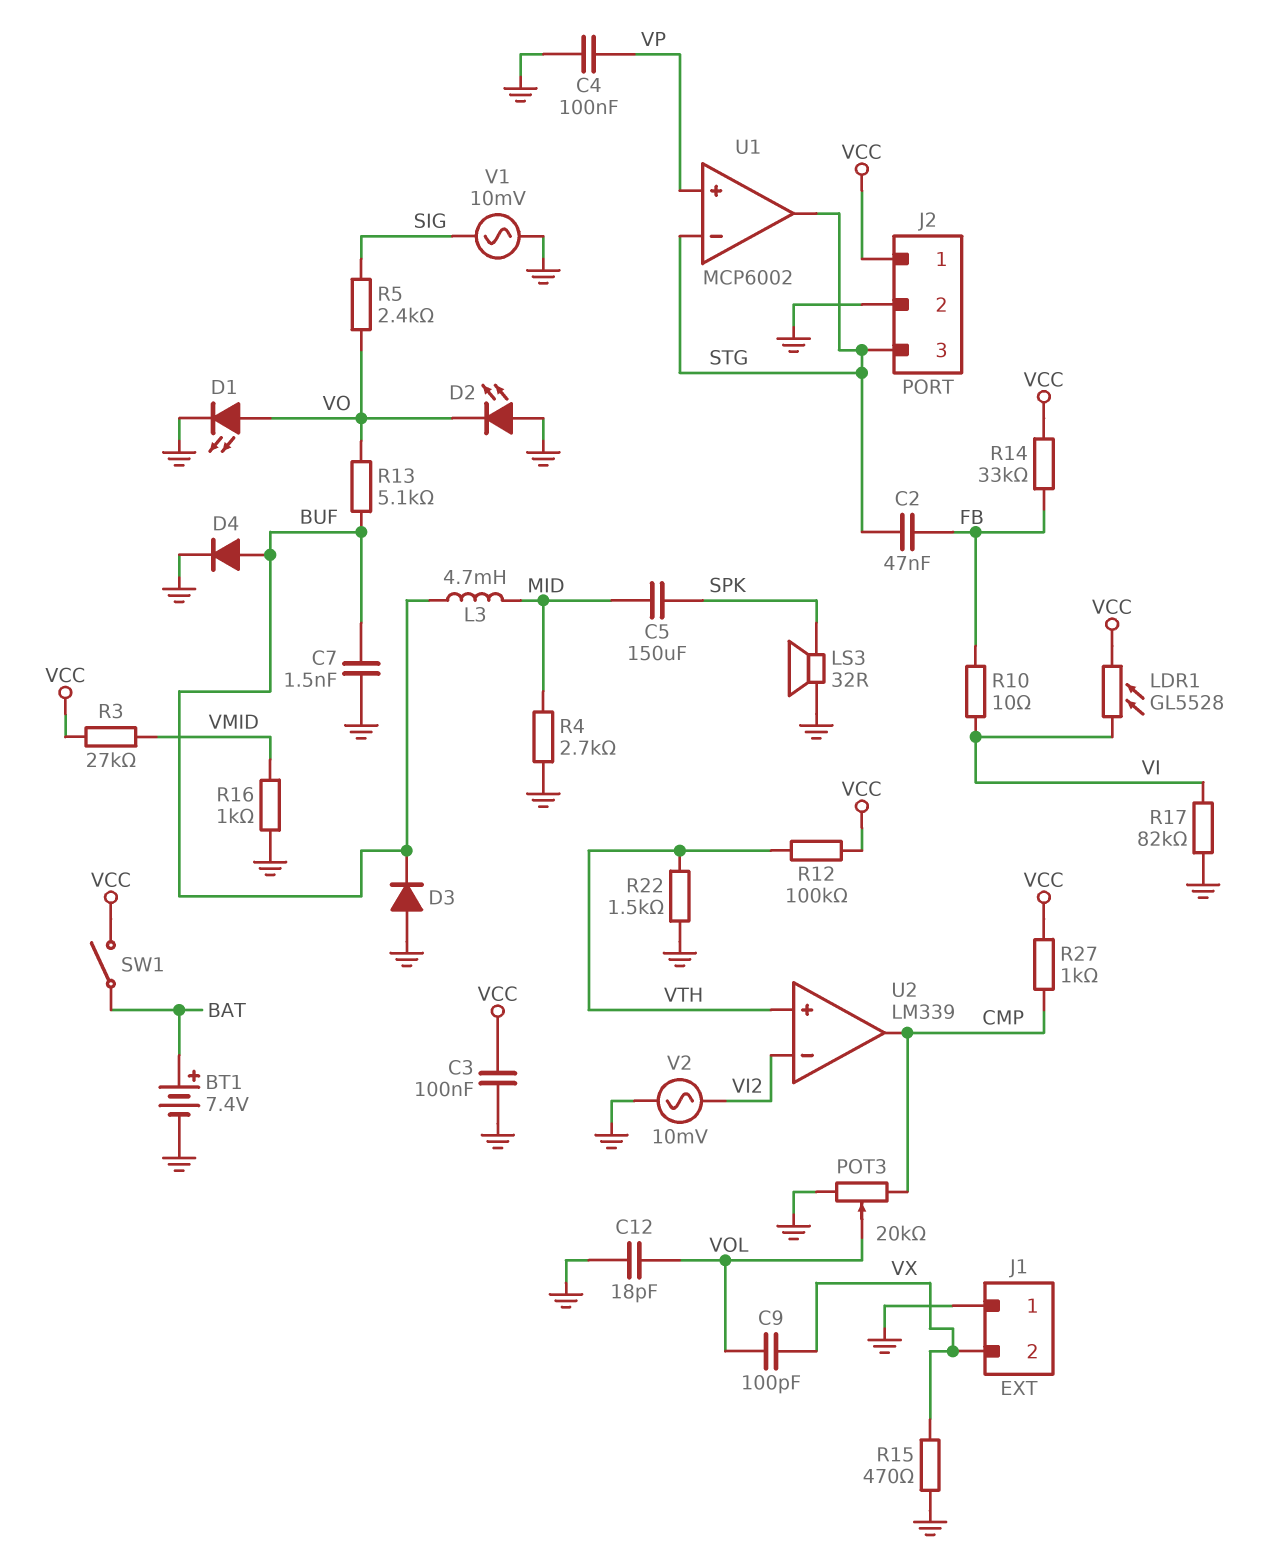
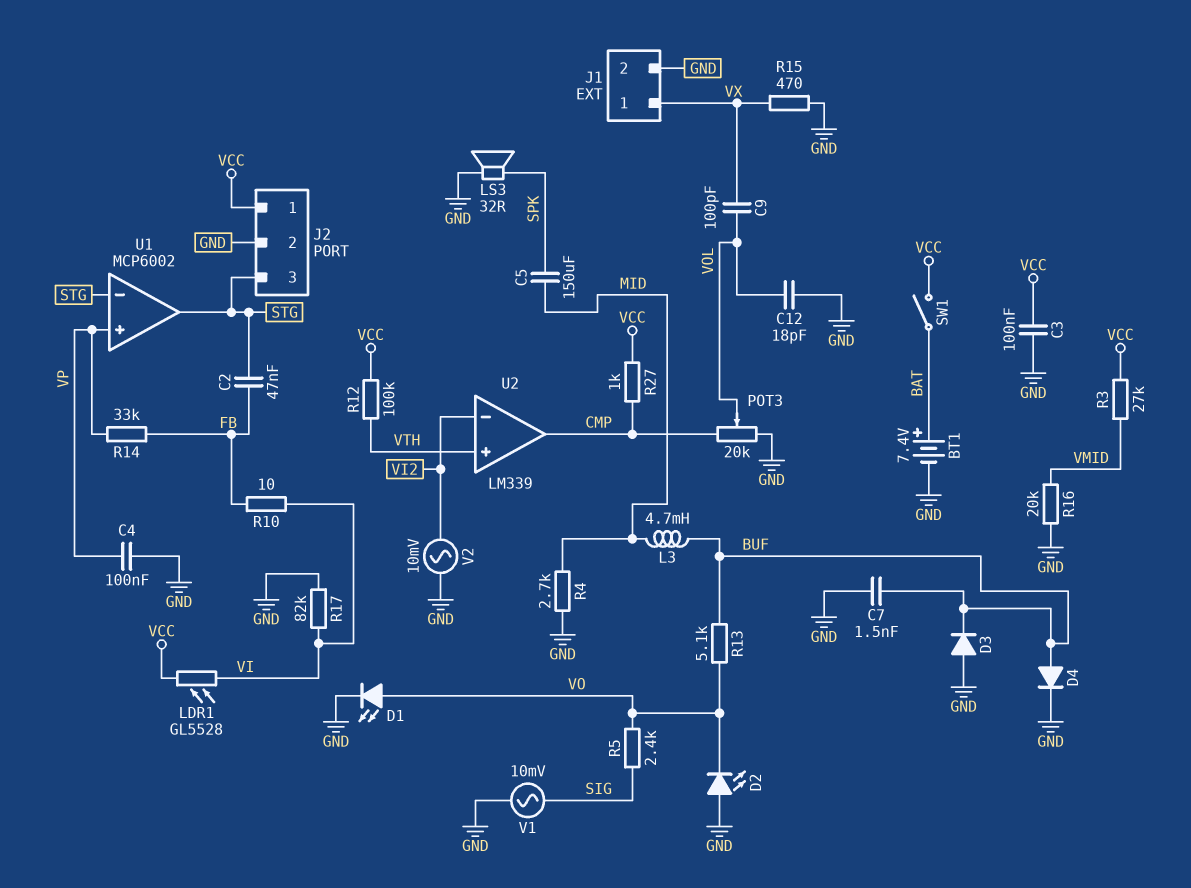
J1 pin 1: GND -> VX
J1 pin 2: VX -> GND
R14: 33k (FB, VCC) -> 33k (FB, VP)
R16: 1k (GND, VMID) -> 20k (GND, VMID)
R22: 1.5k (GND, VTH) -> none

